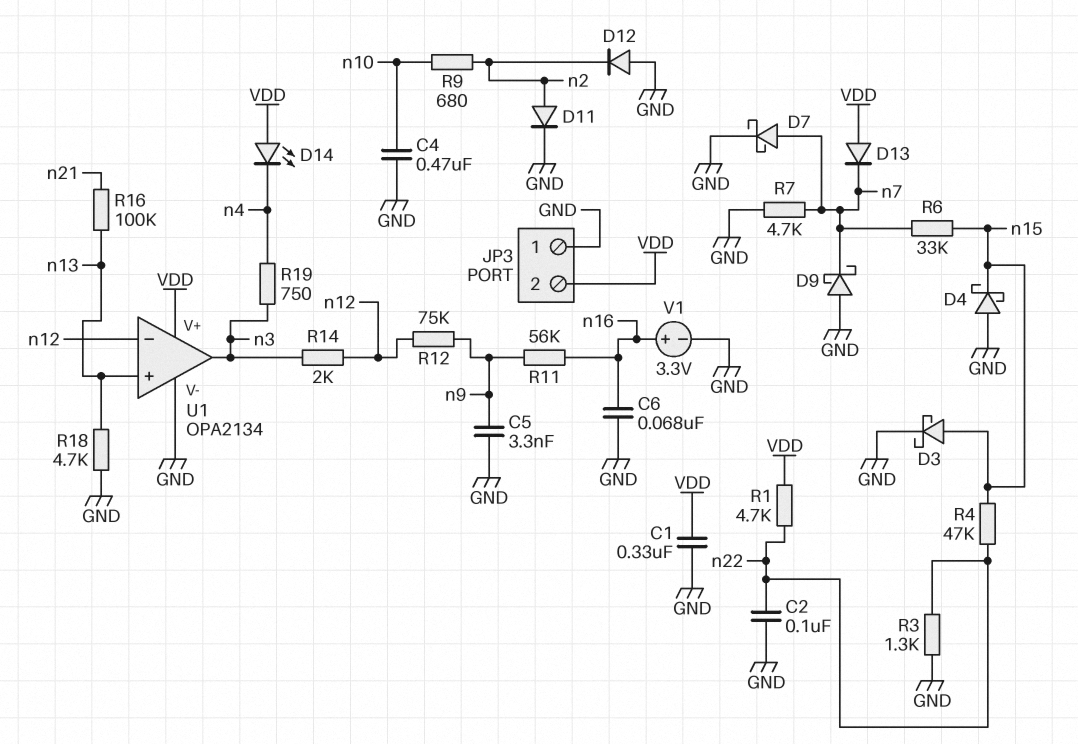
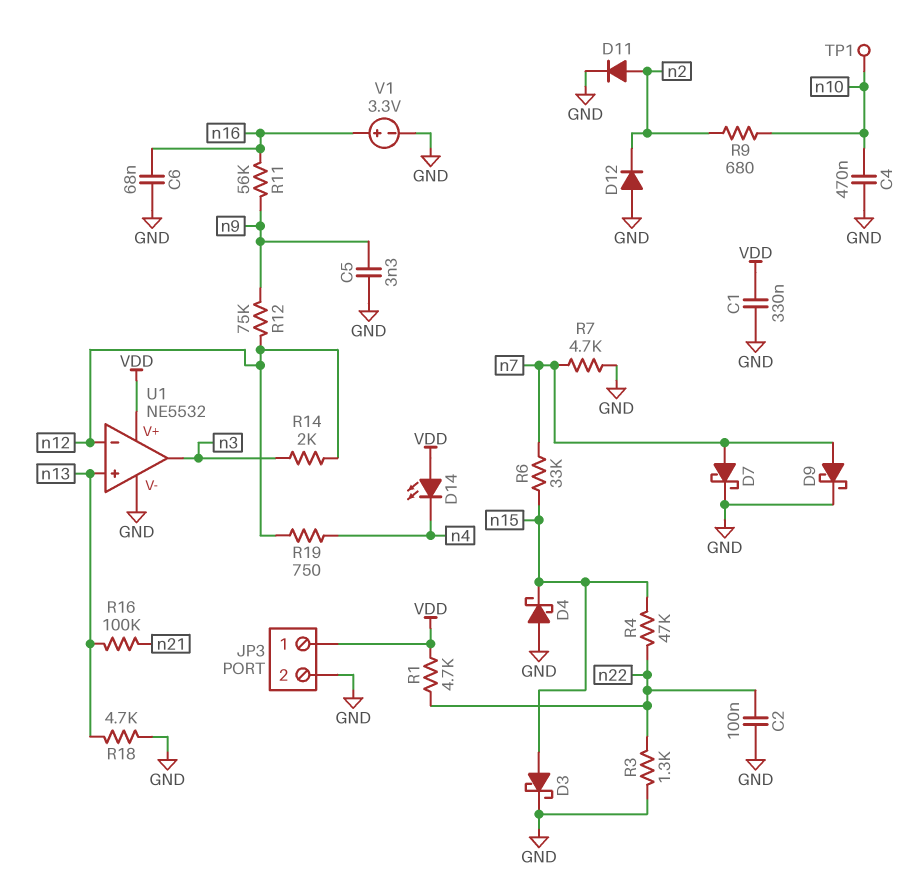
D9: schottky (A GND, K n7) -> schottky (A n7, K GND)
D13: diode (A VDD, K n7) -> none
JP3 pin 1: GND -> VDD
JP3 pin 2: VDD -> GND
R19: 750 (n3, n4) -> 750 (n4, n12)
TP1: none -> test point (n10)
U1: OPA2134 -> NE5532

